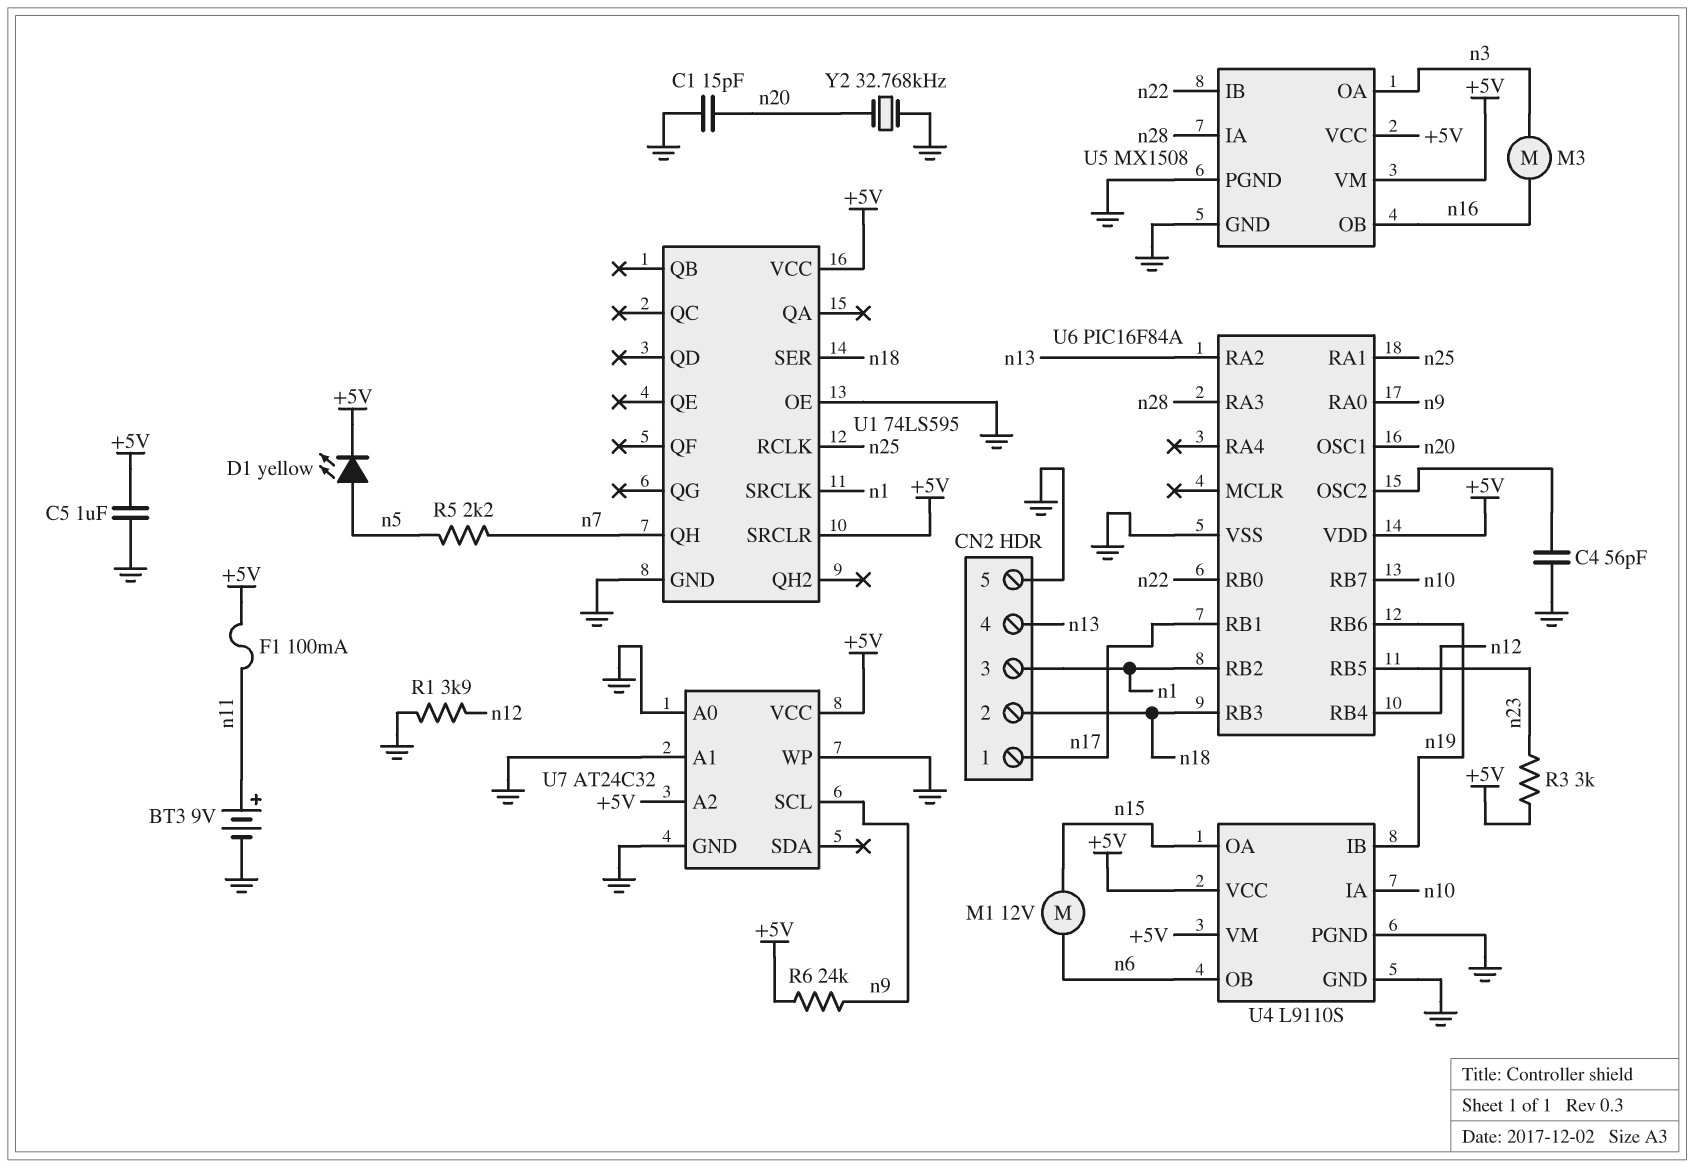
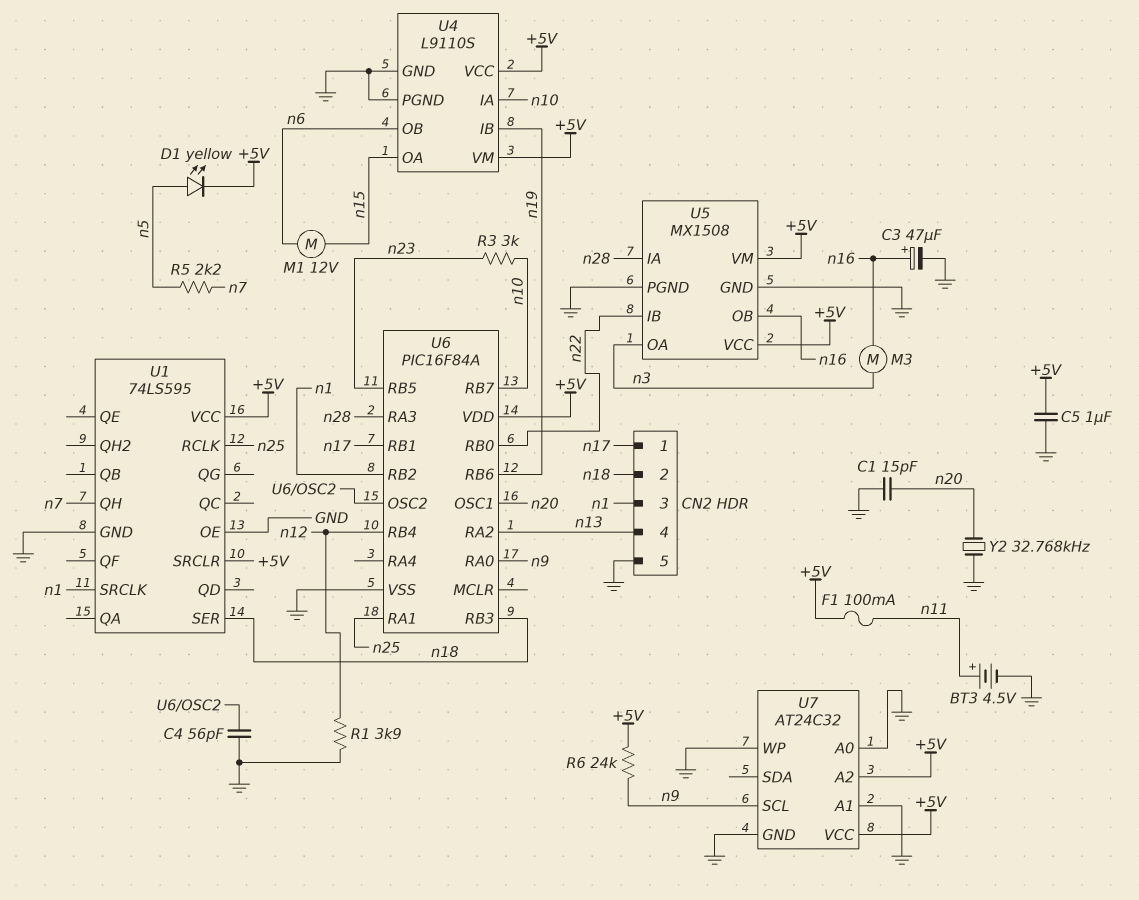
BT3: 9V (plus n11, minus GND) -> 4.5V (plus n11, minus GND)
C3: none -> 47uF (plus n16, minus GND)
R3: 3k (+5V, n23) -> 3k (n10, n23)

